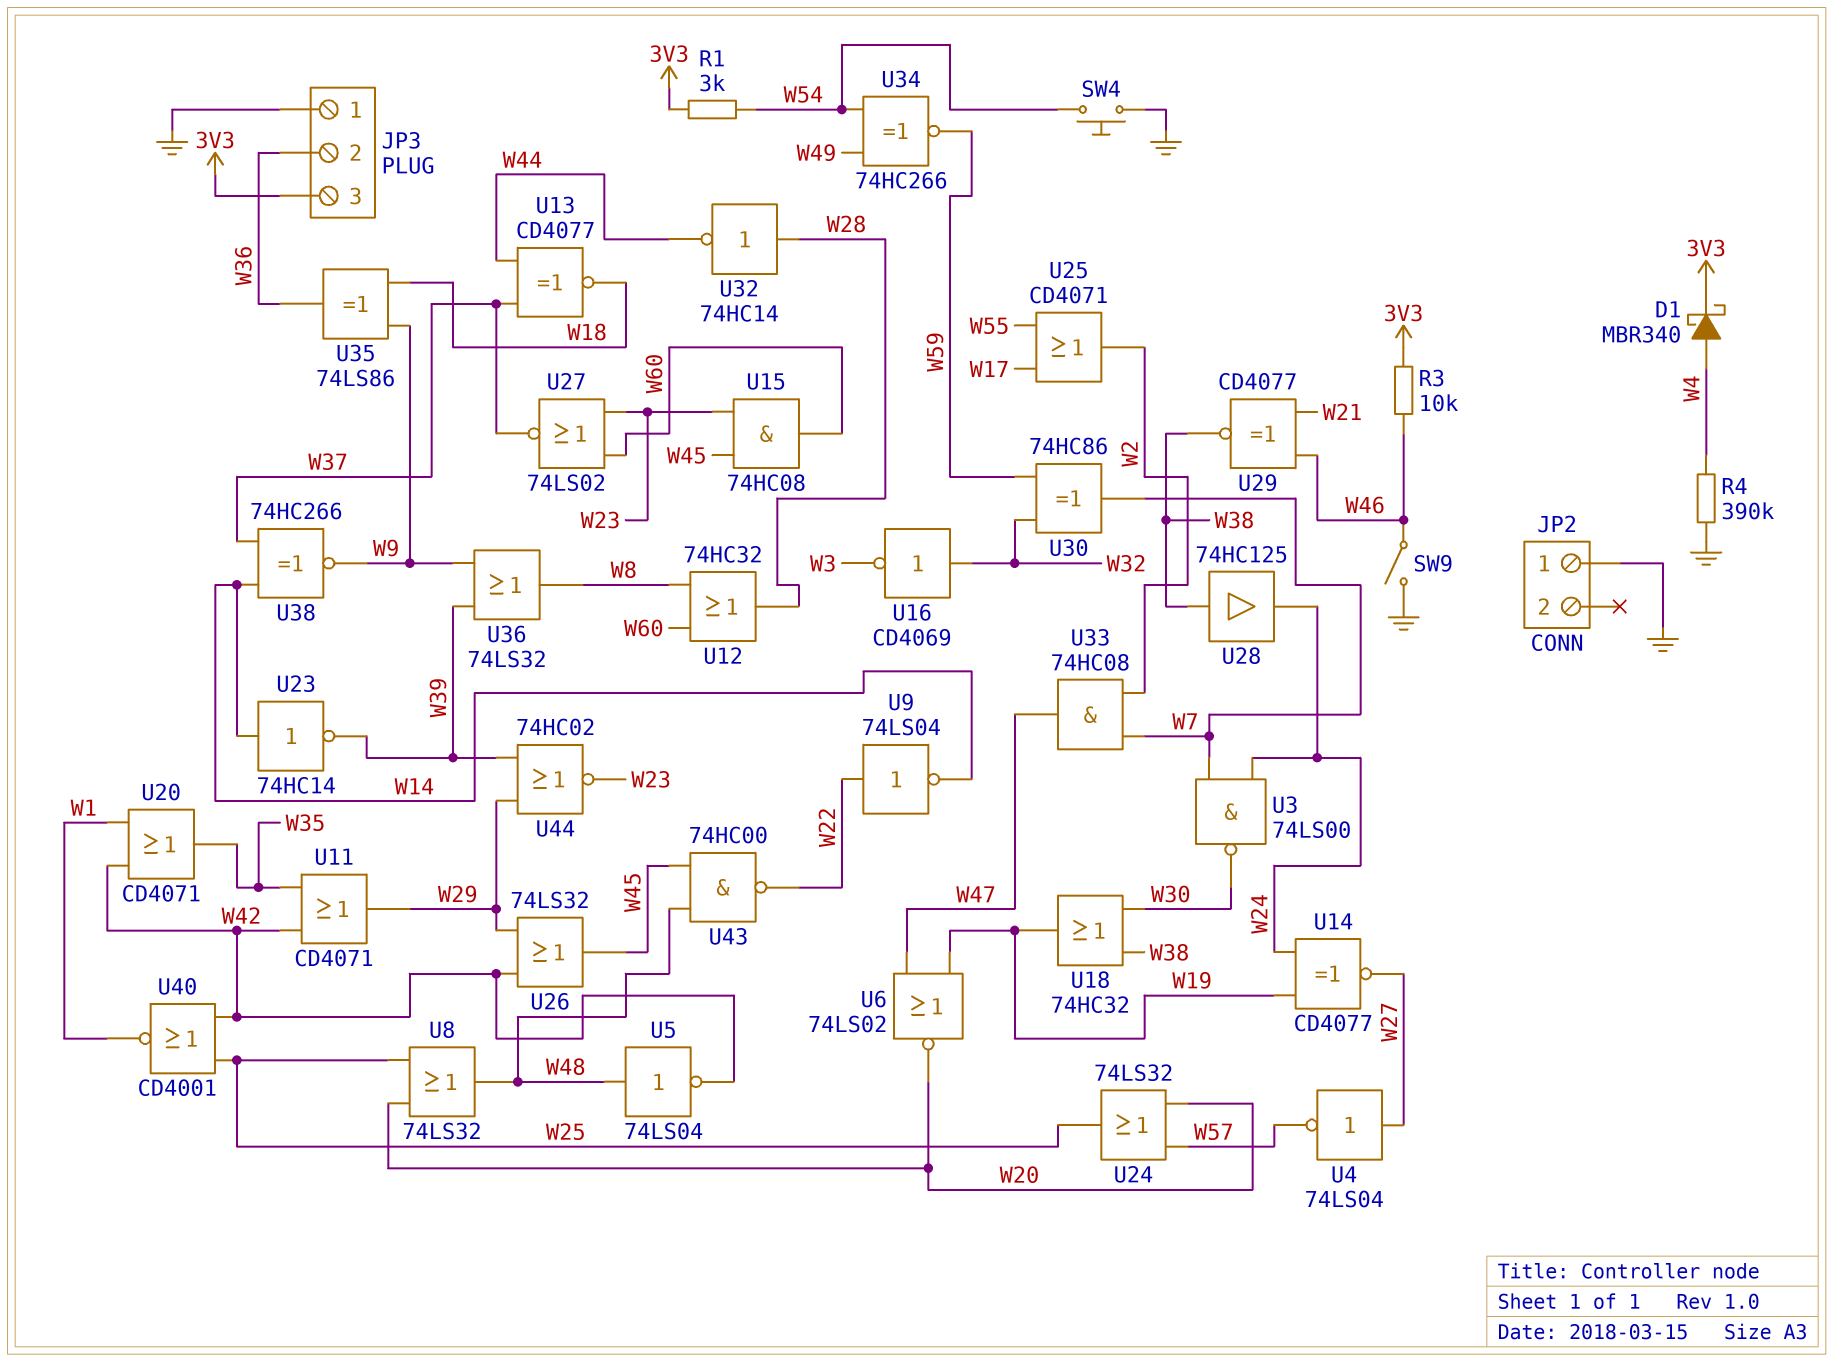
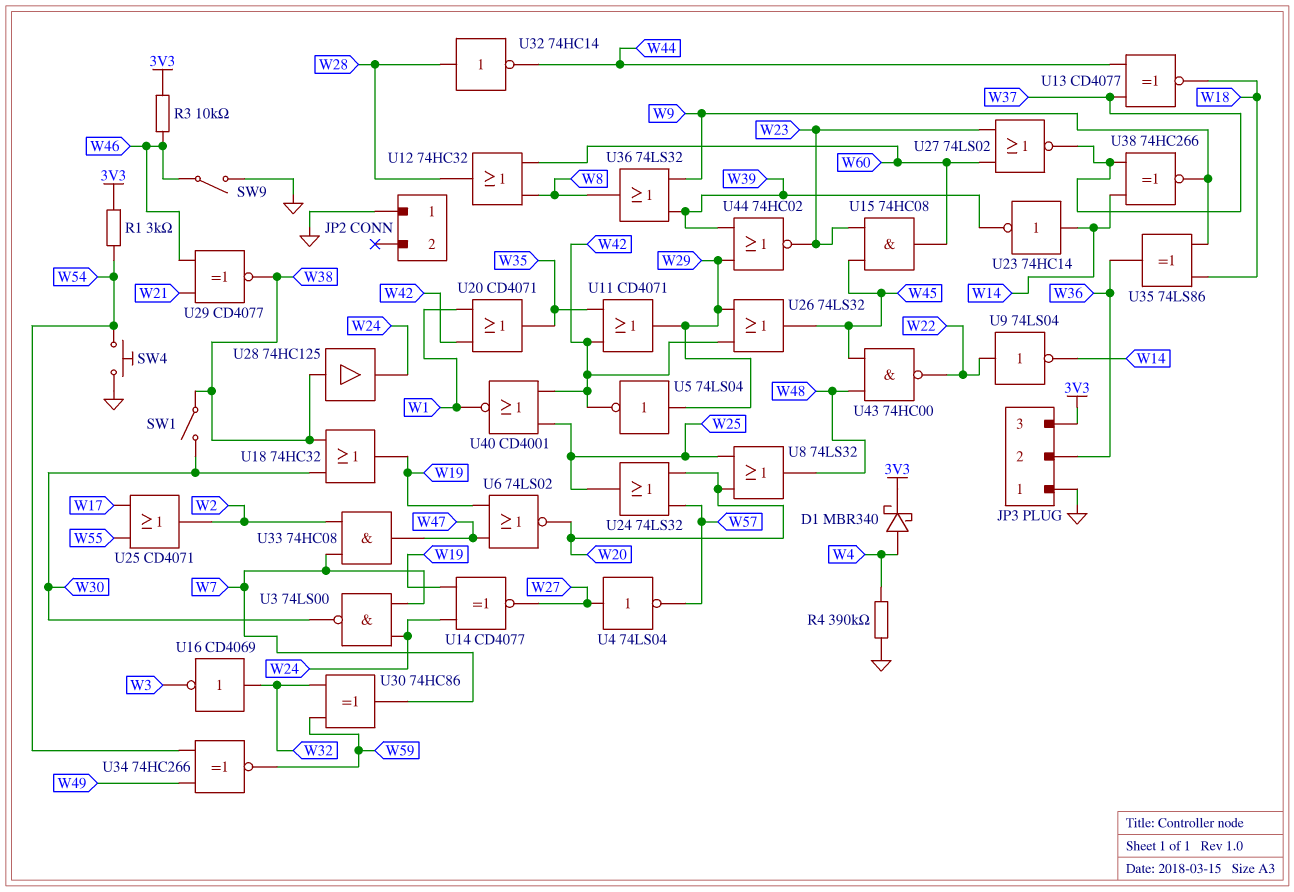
SW1: none -> switch (W30, W38)
U5: NOT 74LS04 (in W48, out W42) -> NOT 74LS04 (in W29, out W42)

